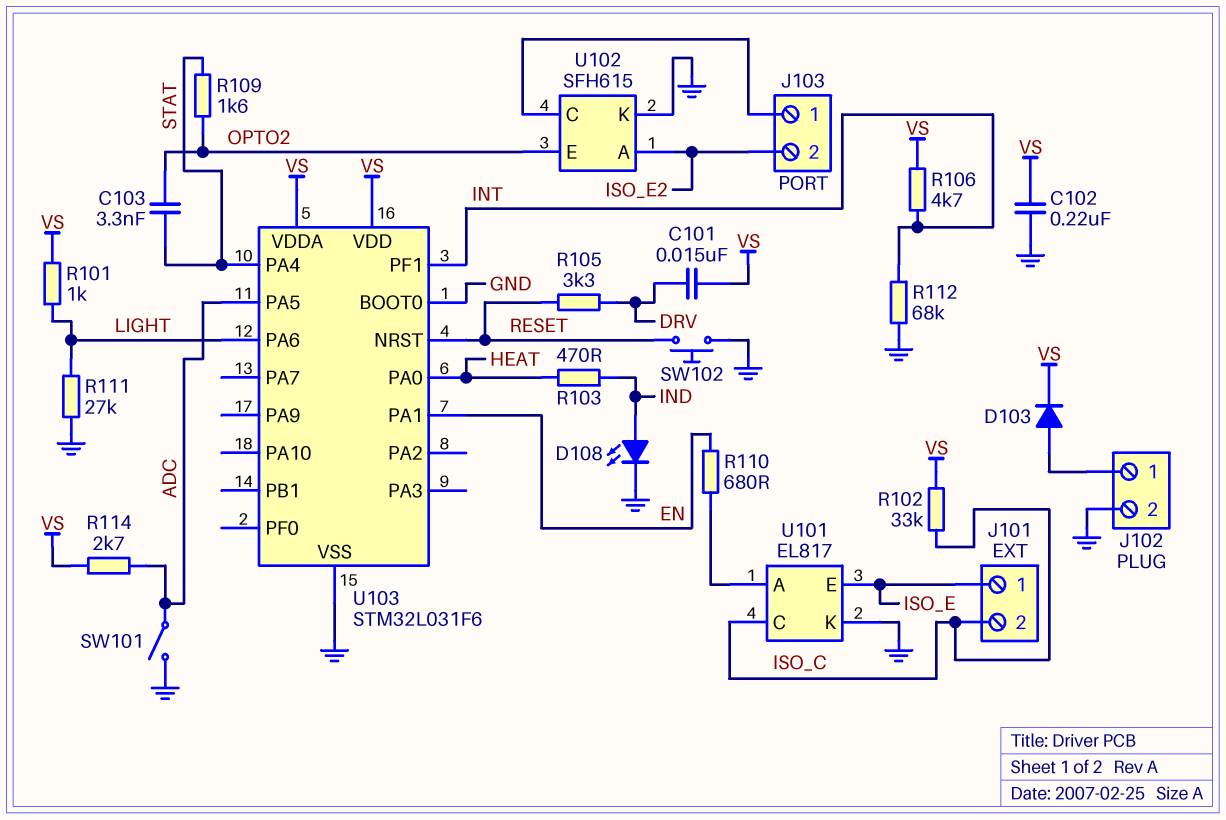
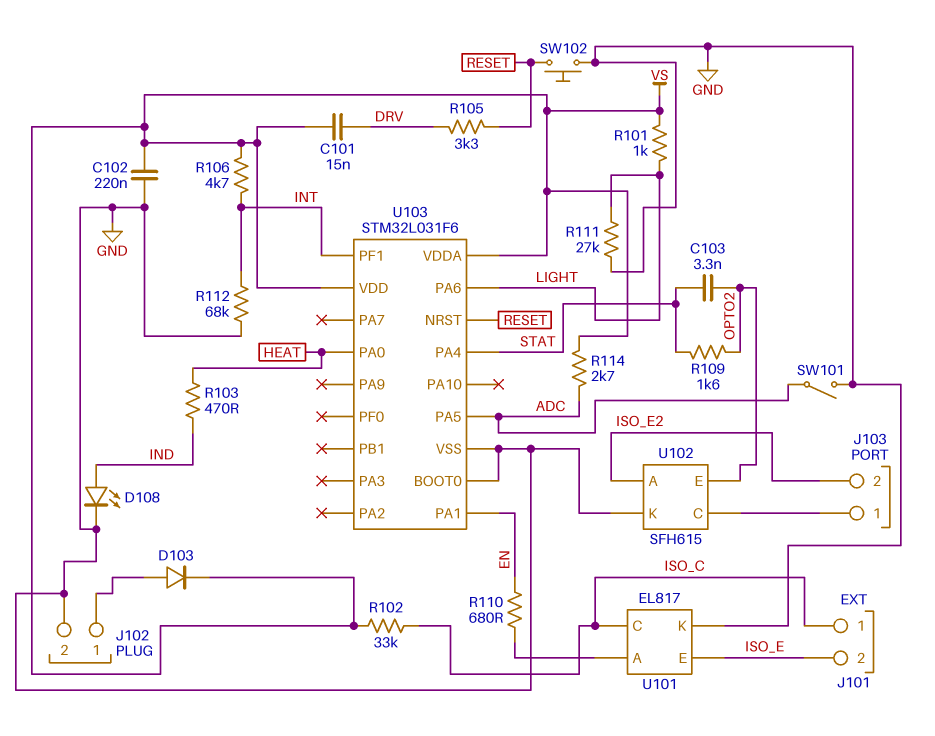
J101 pin 1: ISO_E -> ISO_C
J101 pin 2: ISO_C -> ISO_E

